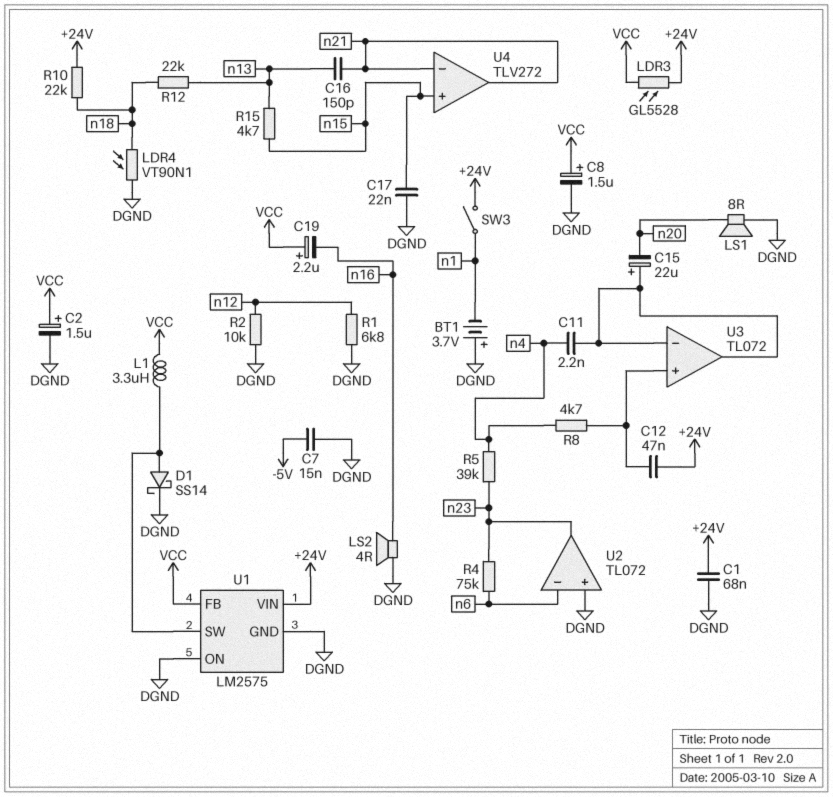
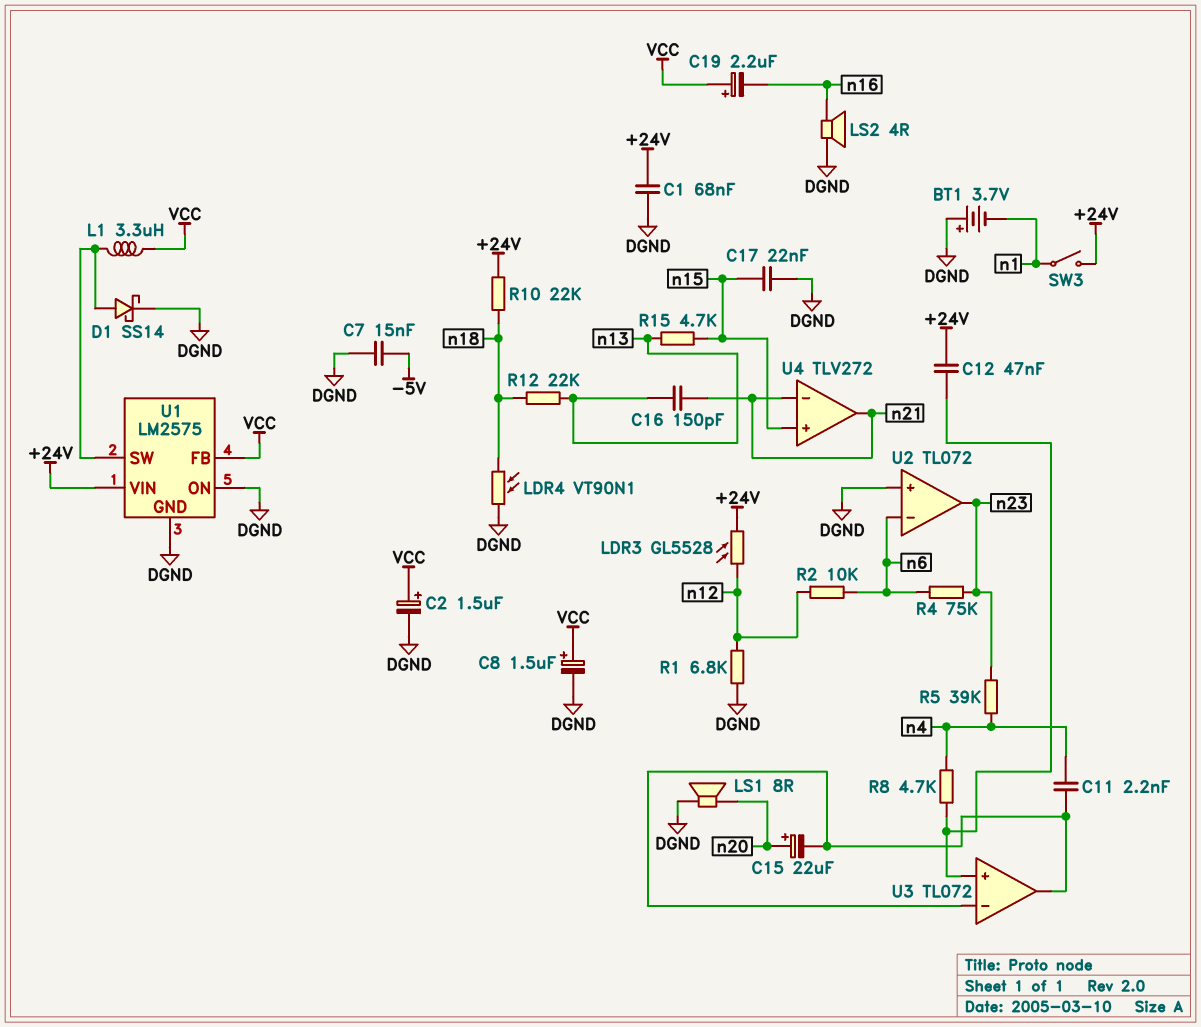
C15: 22uF (plus U3/in-, minus n20) -> 22uF (plus n20, minus U3/in-)
LDR3: GL5528 (+24V, VCC) -> GL5528 (+24V, n12)
R2: 10k (DGND, n12) -> 10k (n6, n12)

